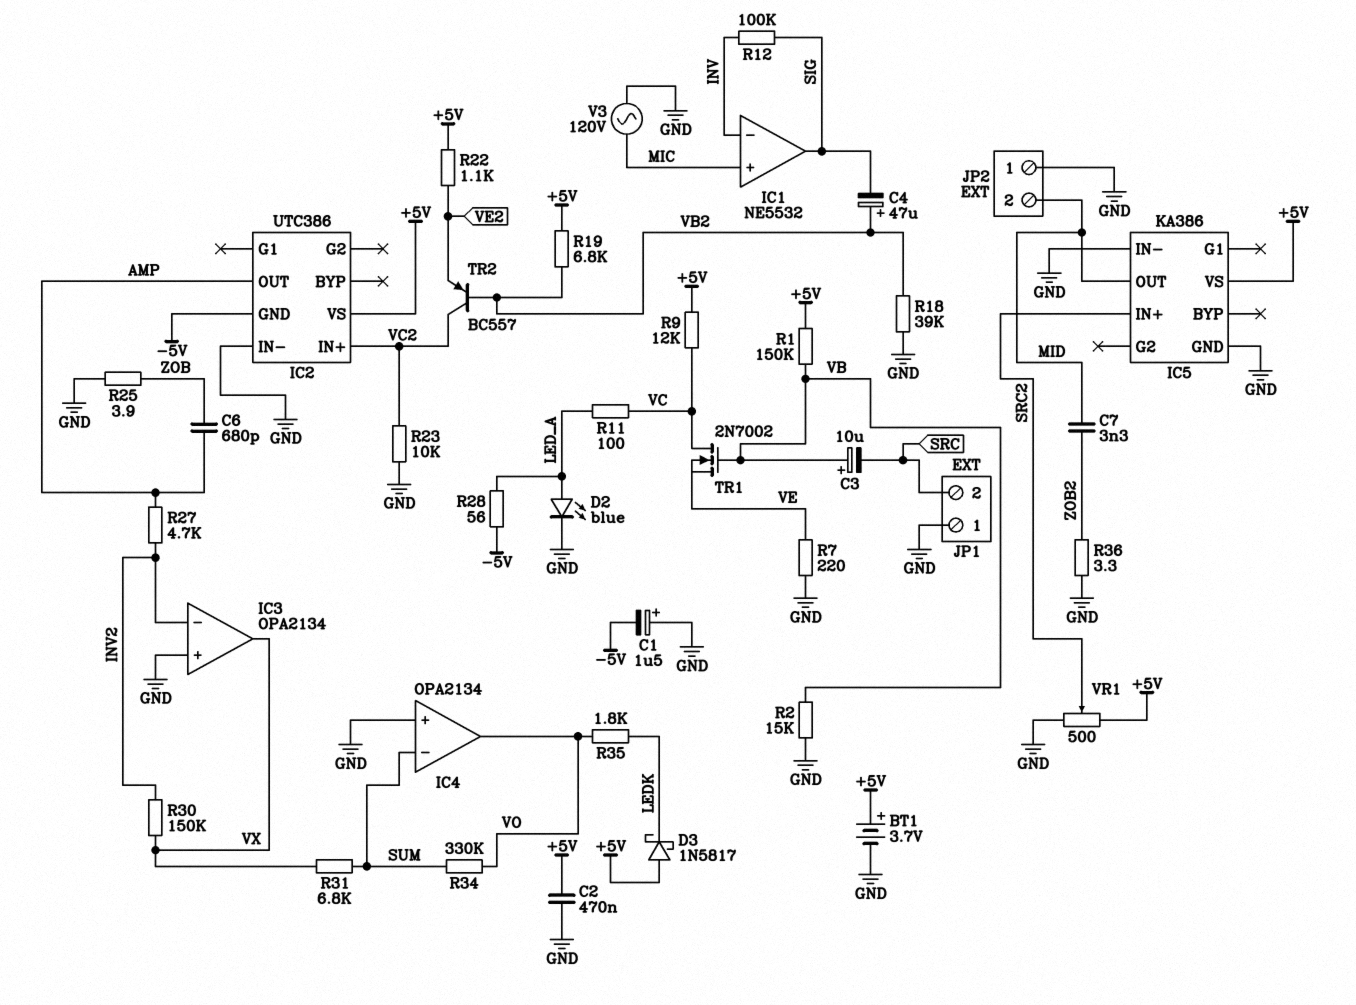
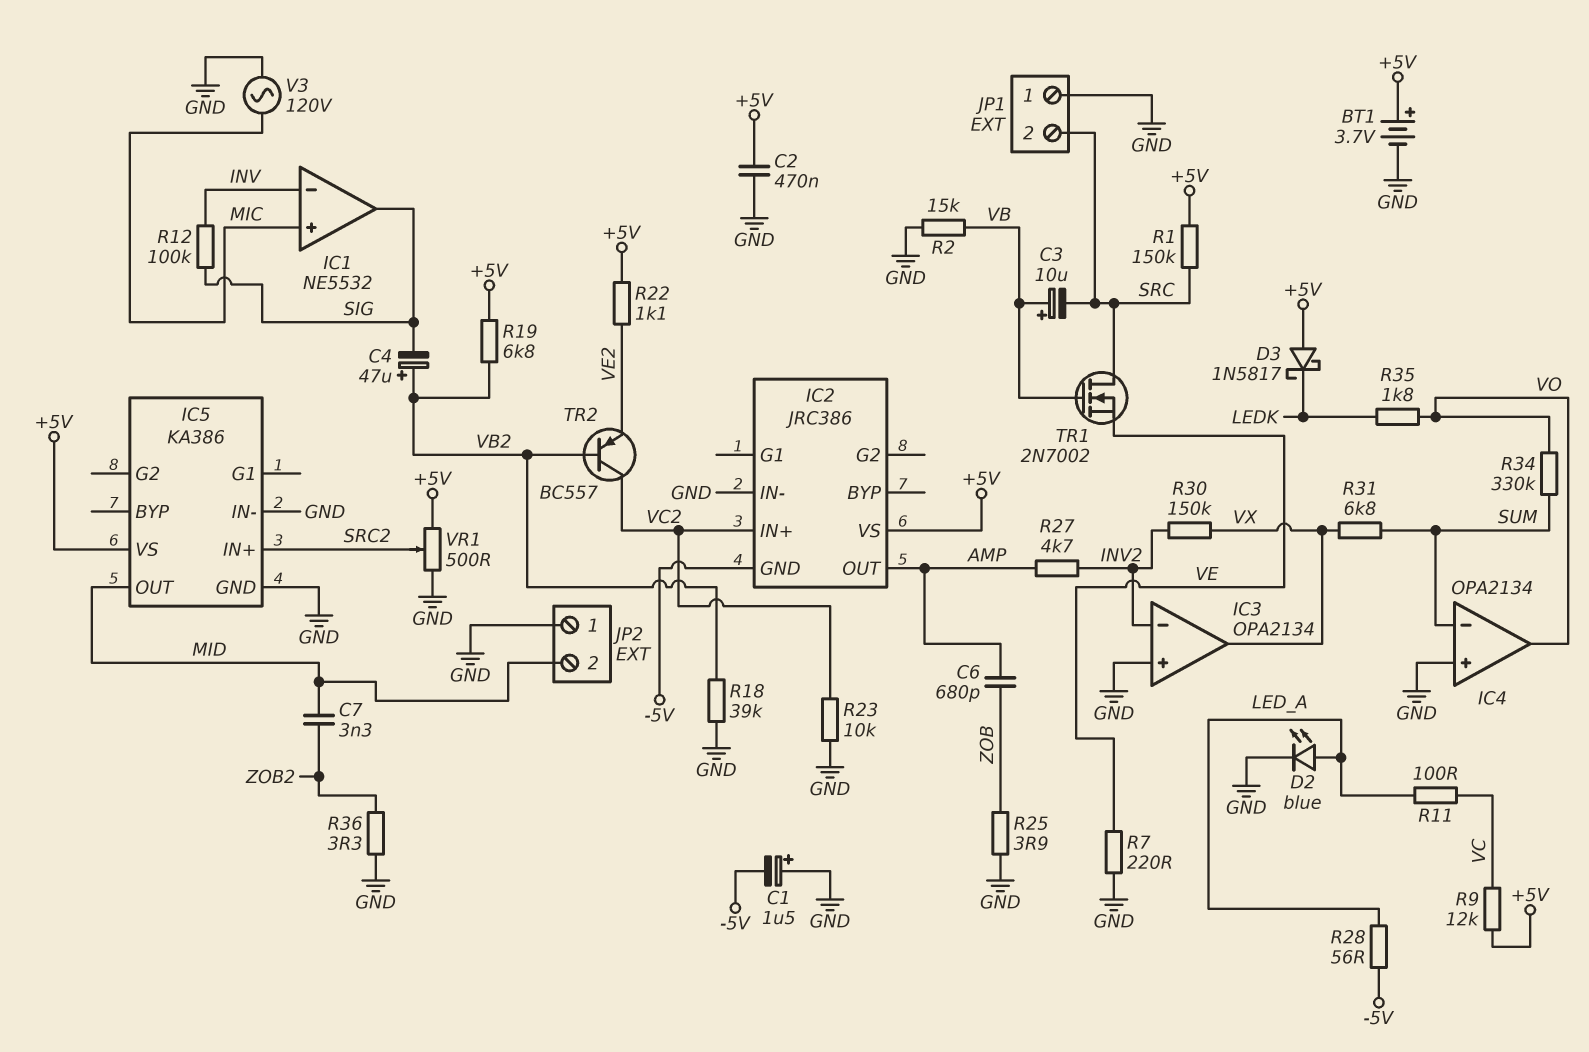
IC2: UTC386 -> JRC386
R1: 150k (+5V, VB) -> 150k (+5V, SRC)
TR1: NMOS 2N7002 (G VB, D VC, S VE) -> NMOS 2N7002 (G VB, D SRC, S VE)

